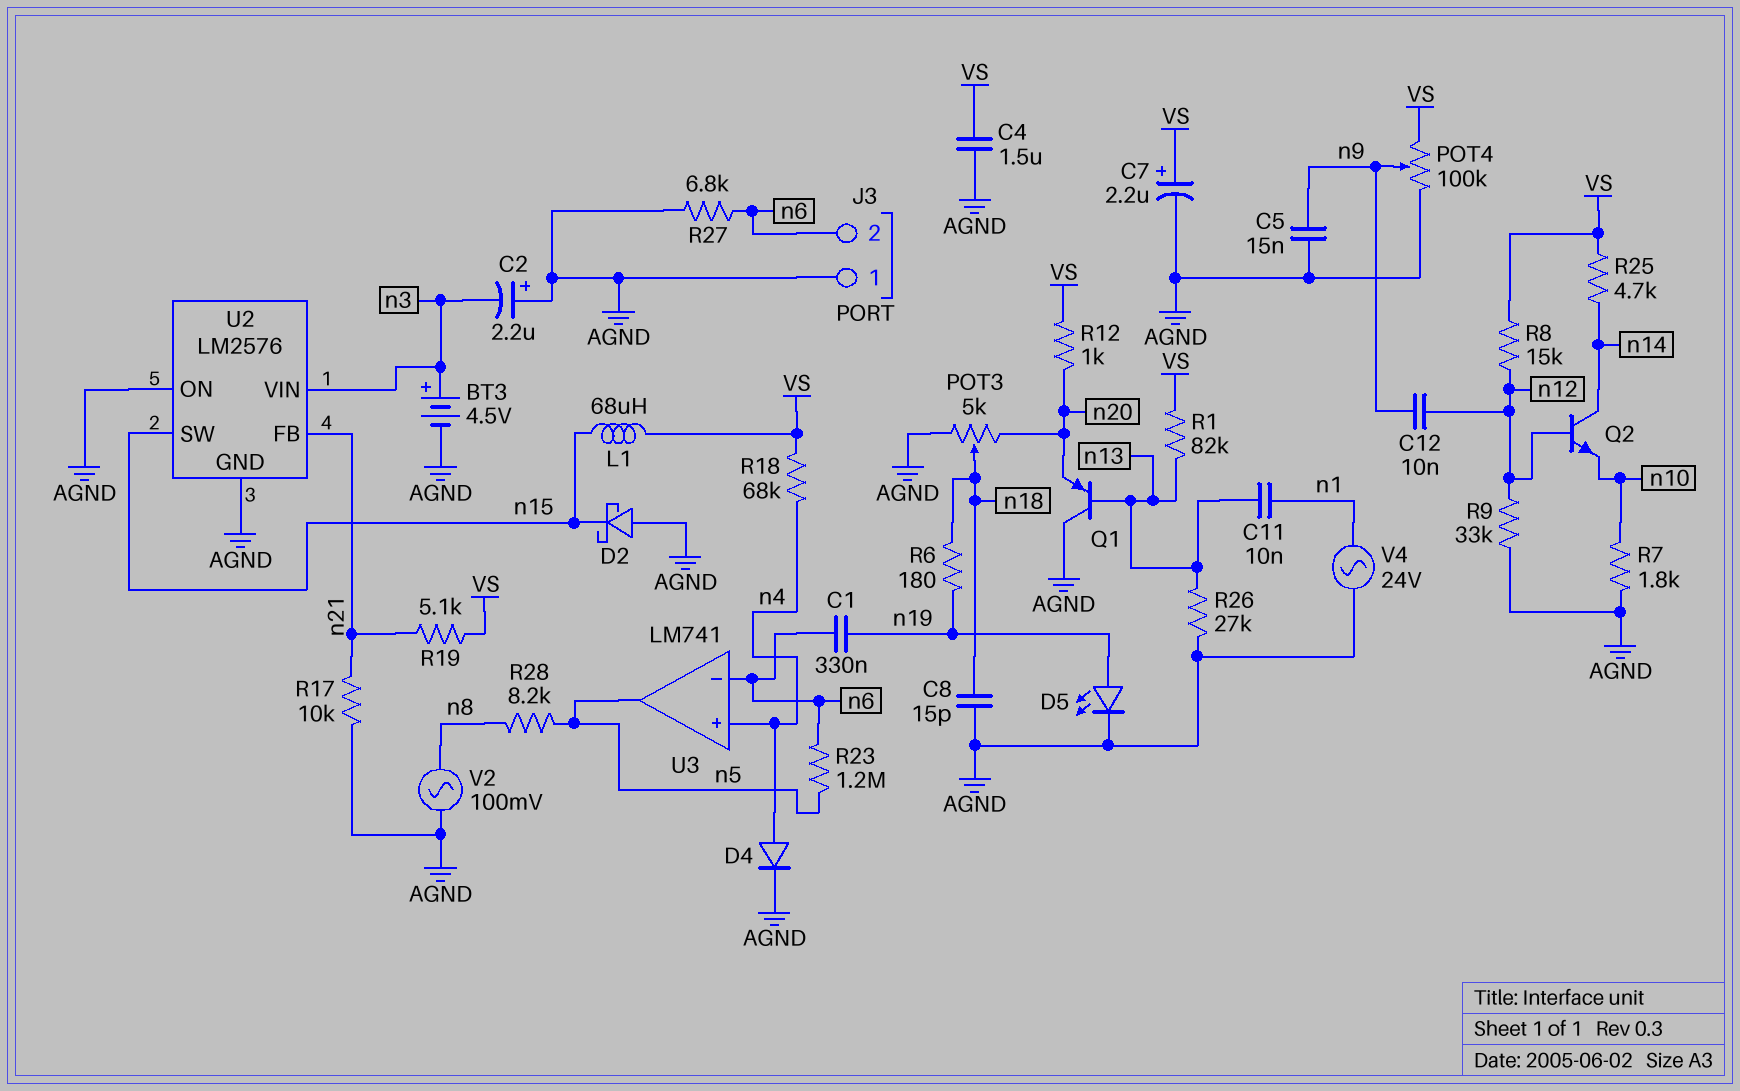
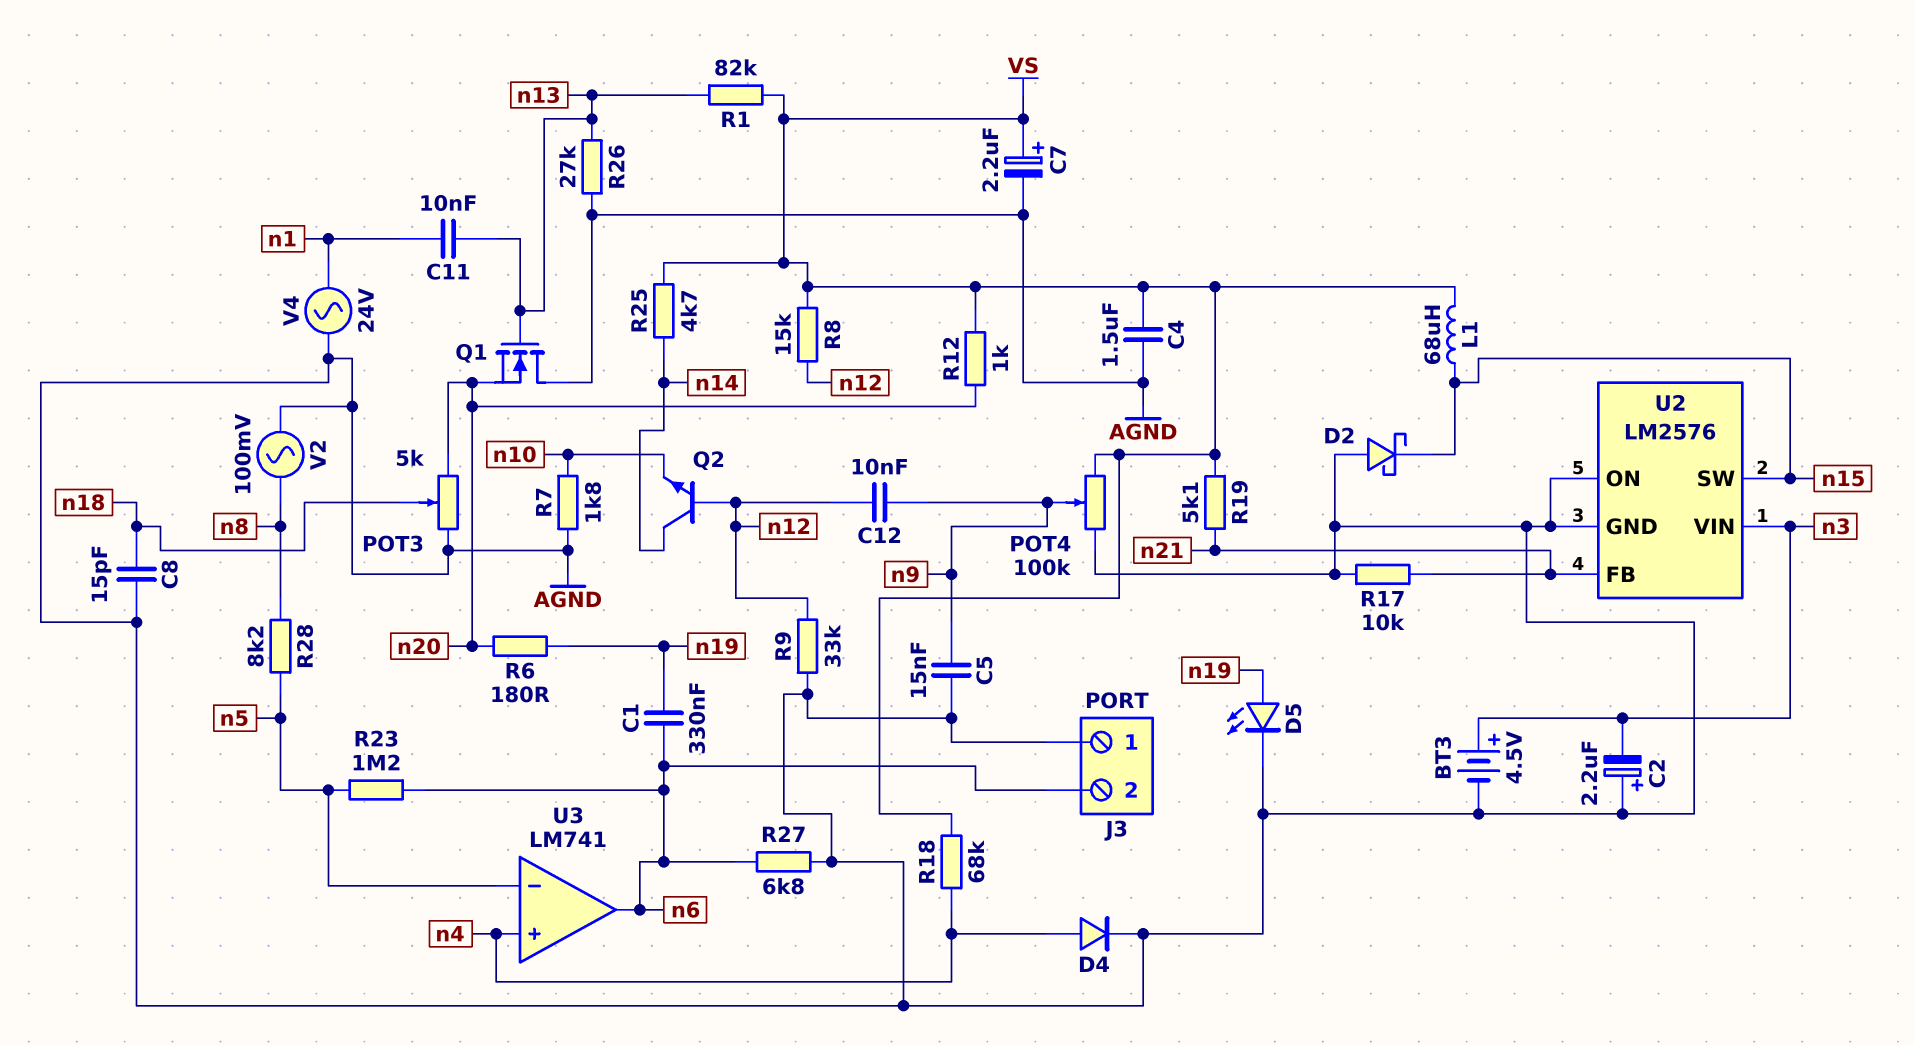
Q1: PNP (B n13, C AGND, E n20) -> NMOS (G n13, D AGND, S n20)
R6: 180 (n18, n19) -> 180 (n19, n20)
U3 pin in-: n6 -> n5
U3 pin out: n5 -> n6

